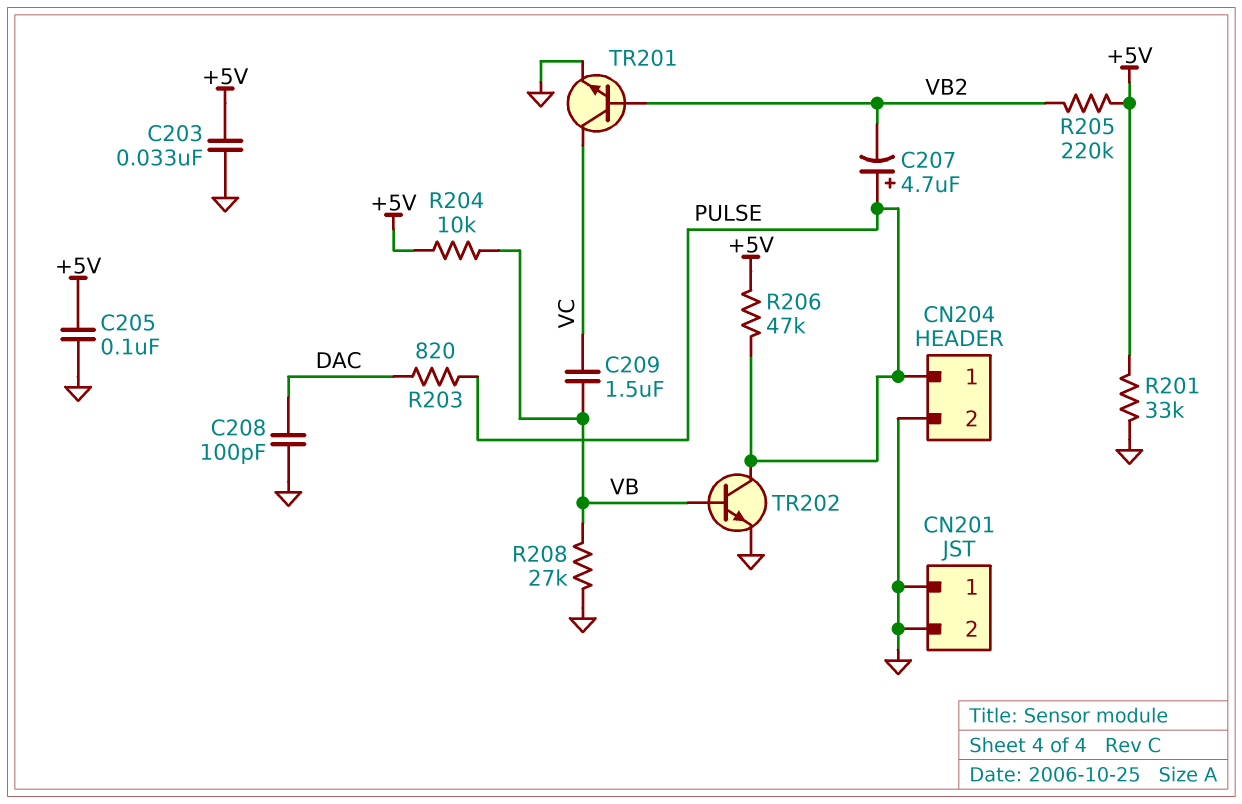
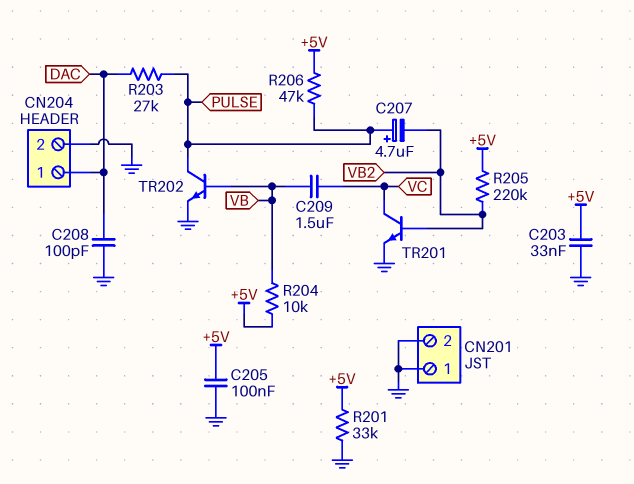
CN204 pin 1: PULSE -> DAC
R203: 820 (DAC, PULSE) -> 27k (DAC, PULSE)
R208: 27k (GND, VB) -> none

